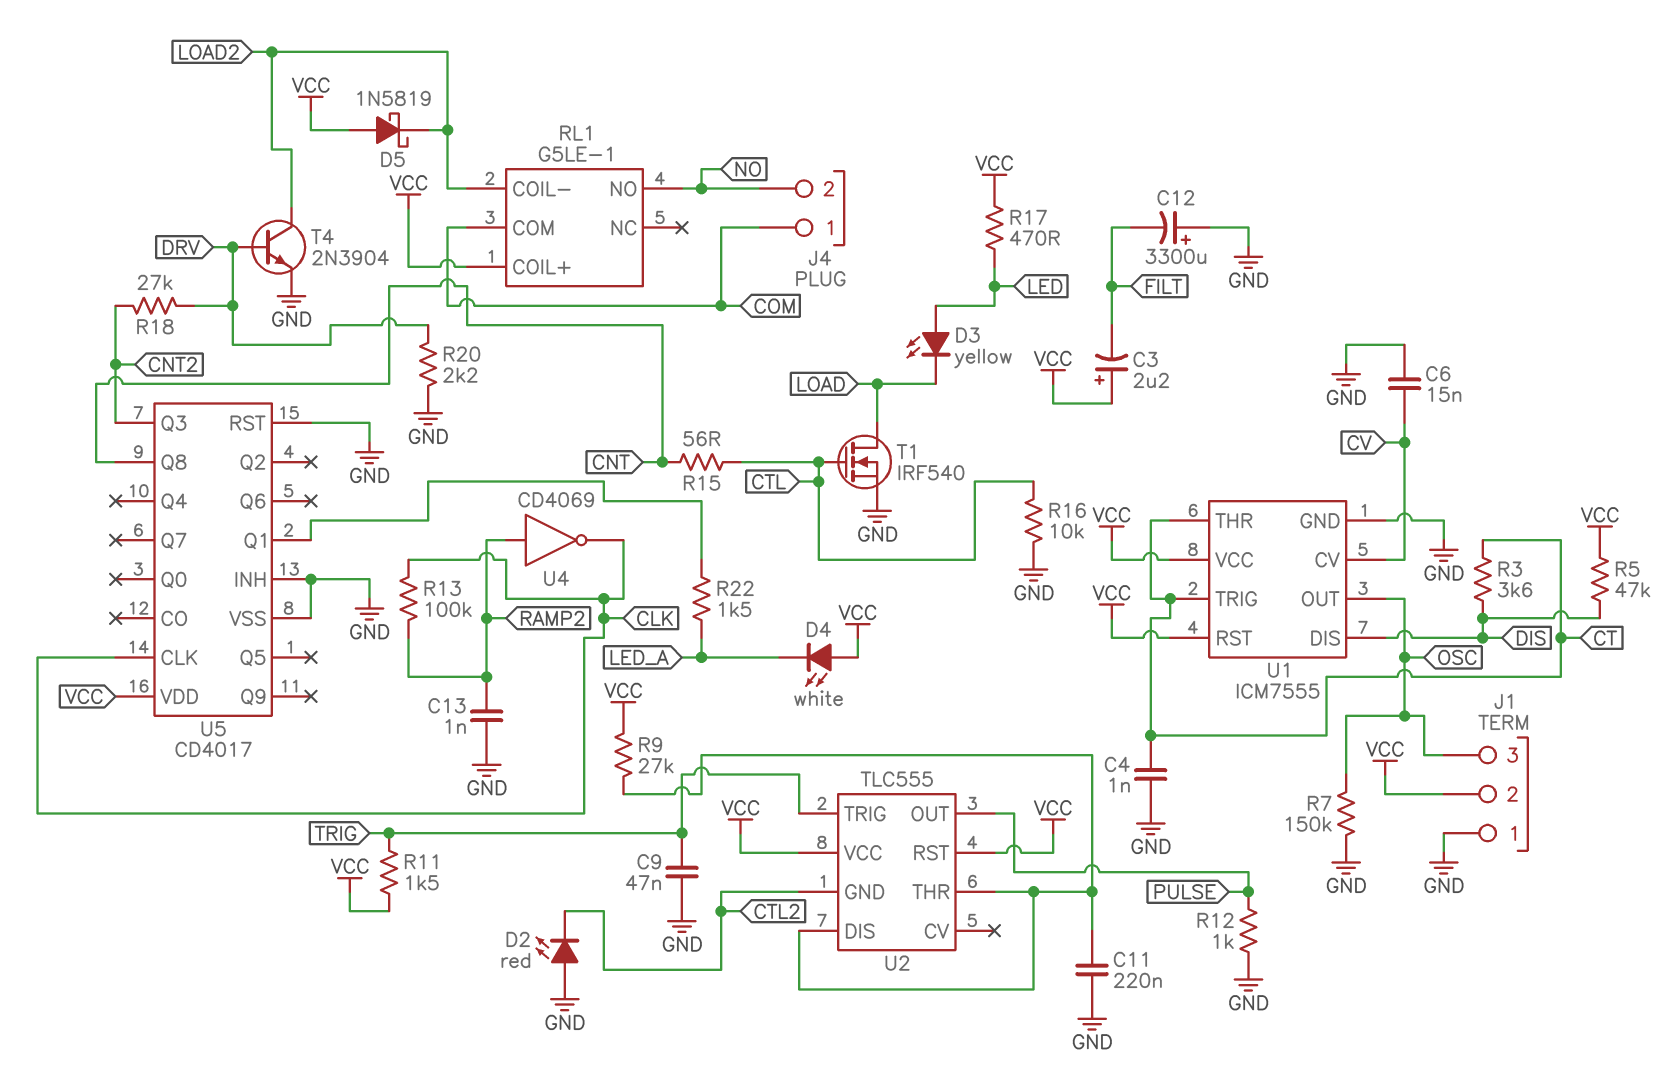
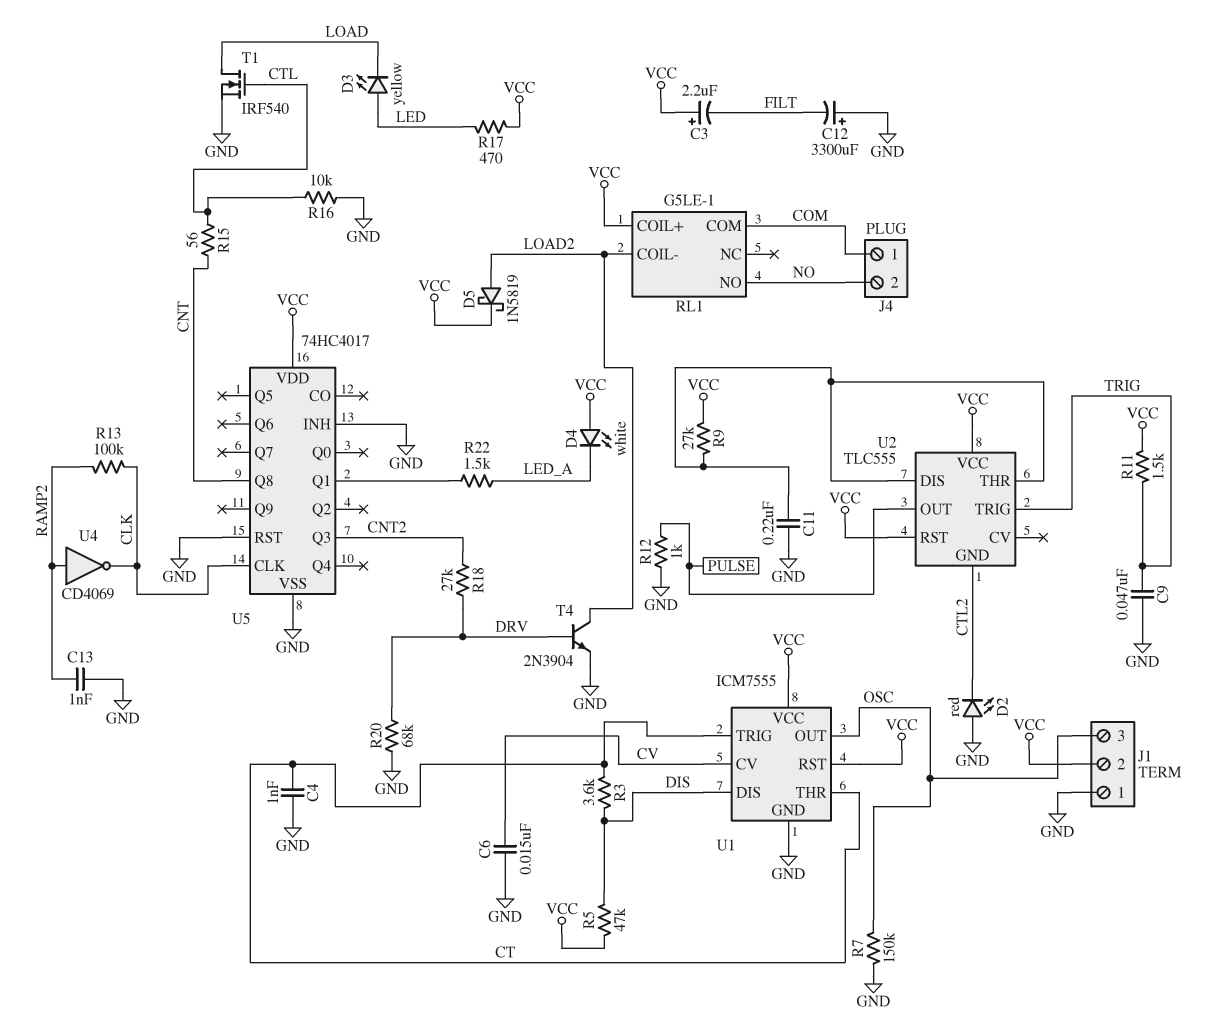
D5: schottky 1N5819 (A VCC, K LOAD2) -> schottky 1N5819 (A LOAD2, K VCC)
R20: 2.2k (DRV, GND) -> 68k (DRV, GND)
U5: CD4017 -> 74HC4017

